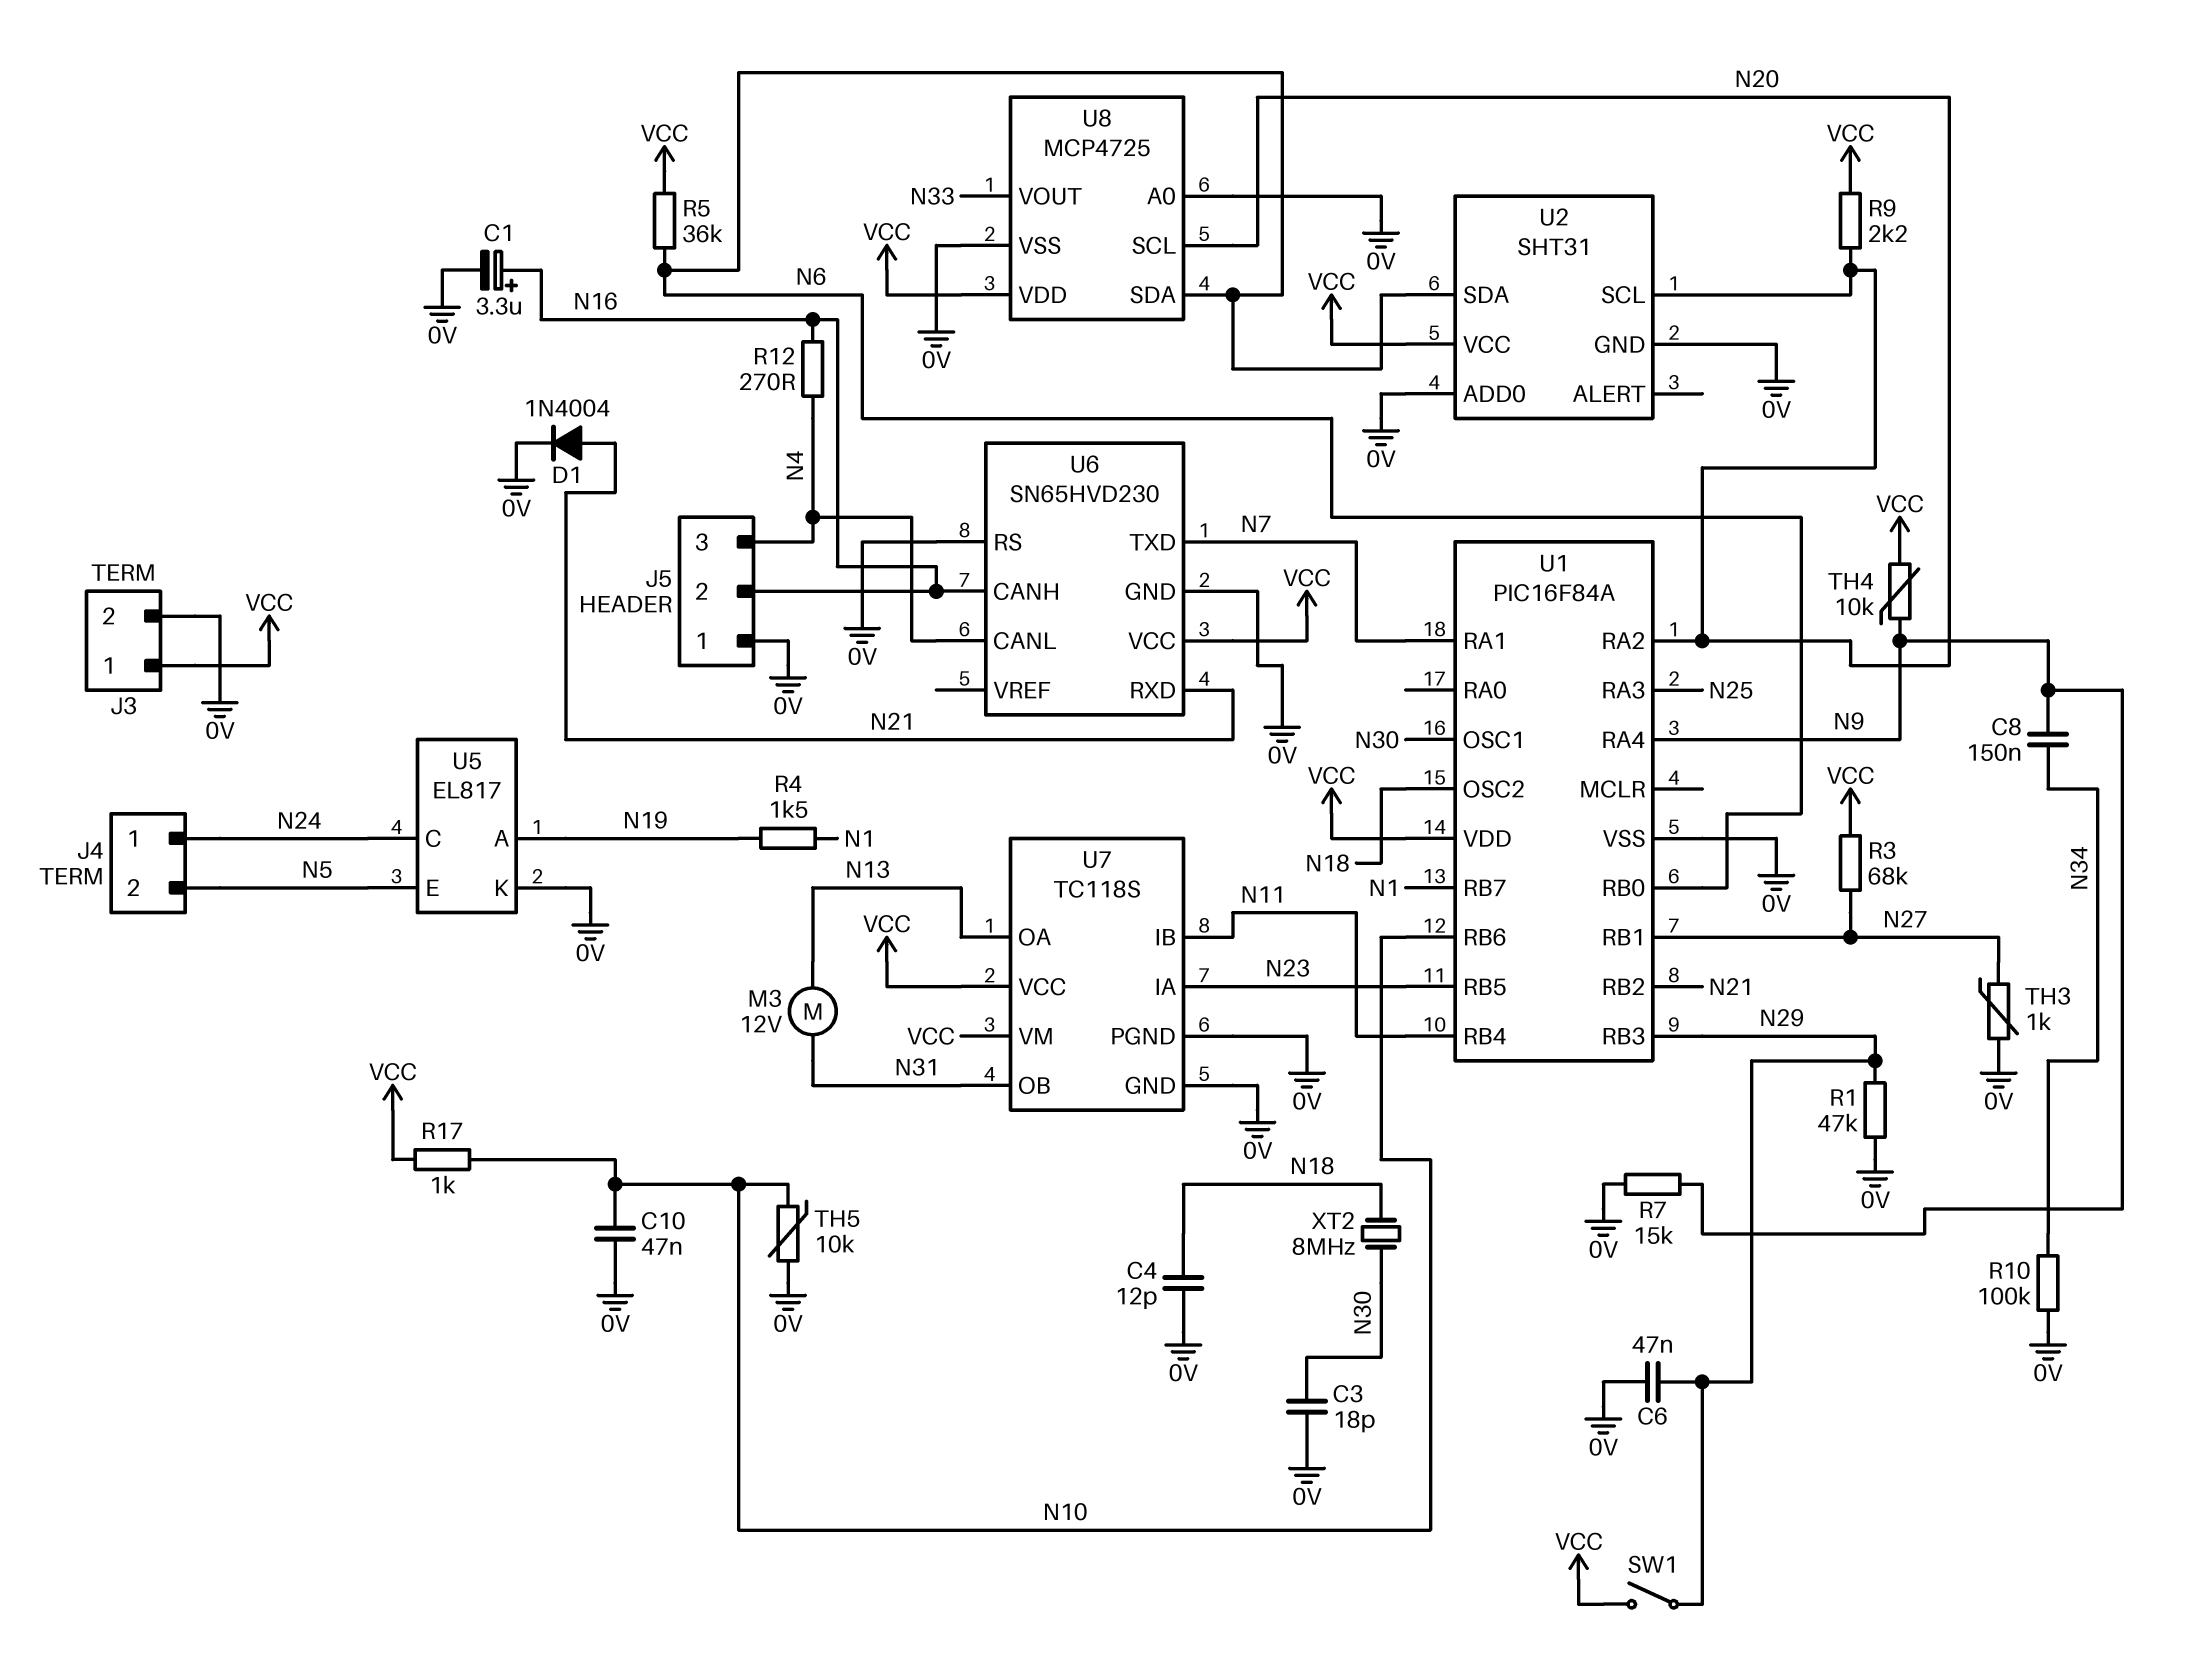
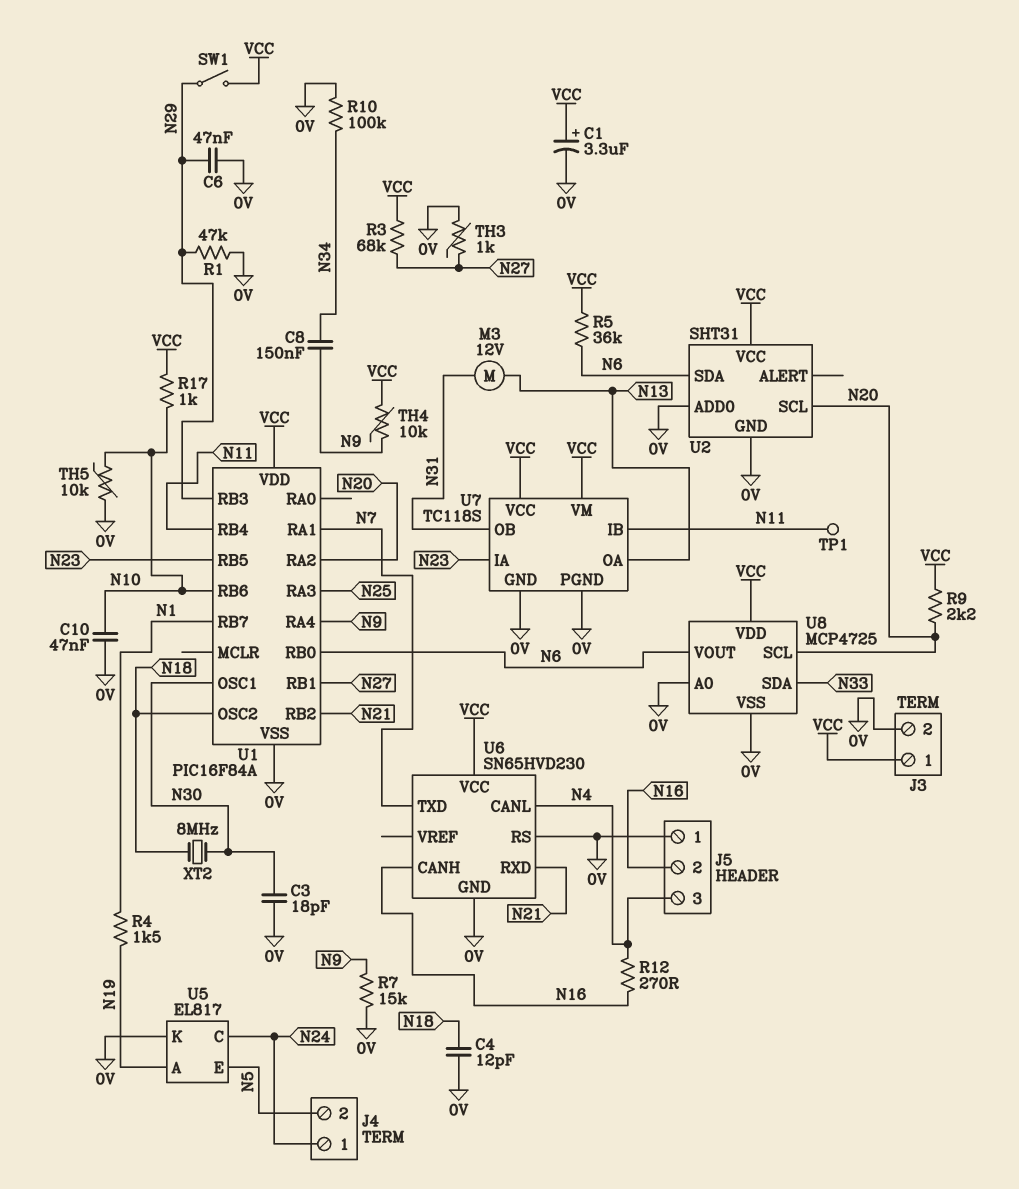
C1: 3.3uF (plus N16, minus 0V) -> 3.3uF (plus VCC, minus 0V)
D1: diode 1N4004 (A N21, K 0V) -> none
TP1: none -> test point (N11)
U8 pin SDA: N6 -> N33
U8 pin VOUT: N33 -> N6

